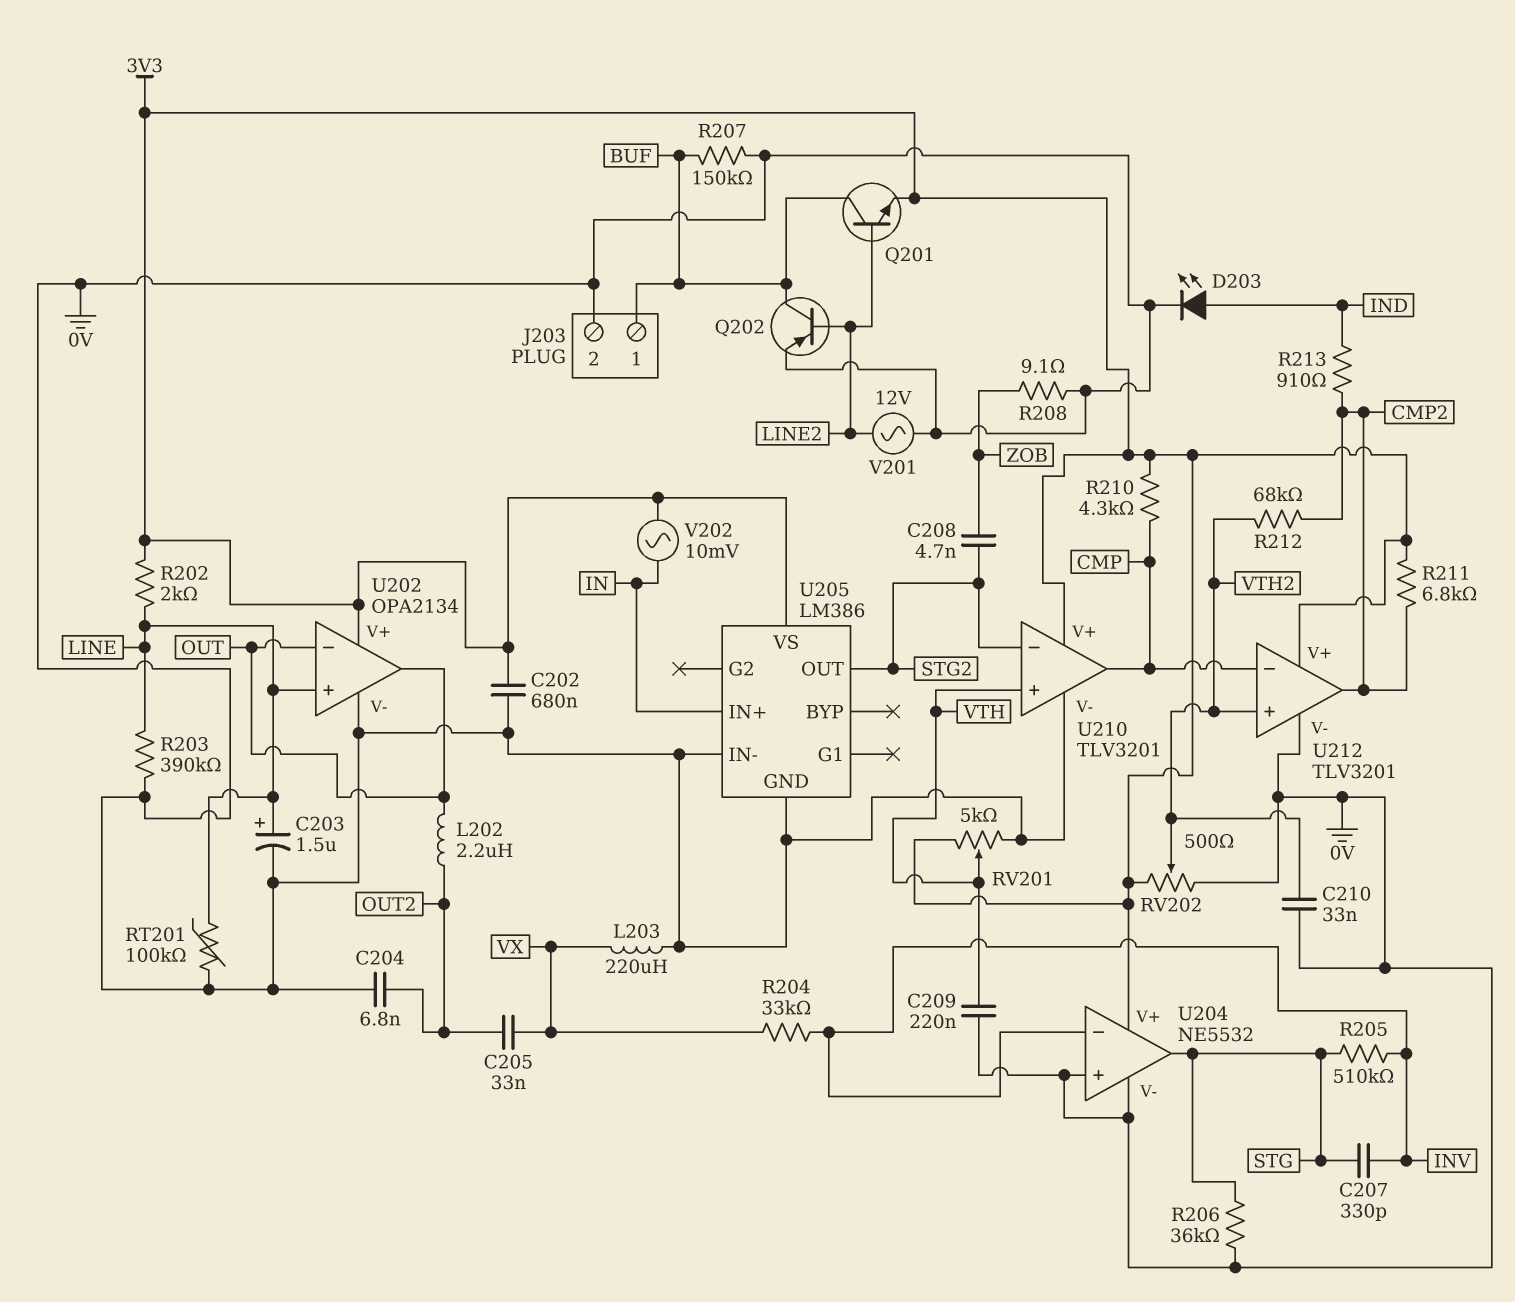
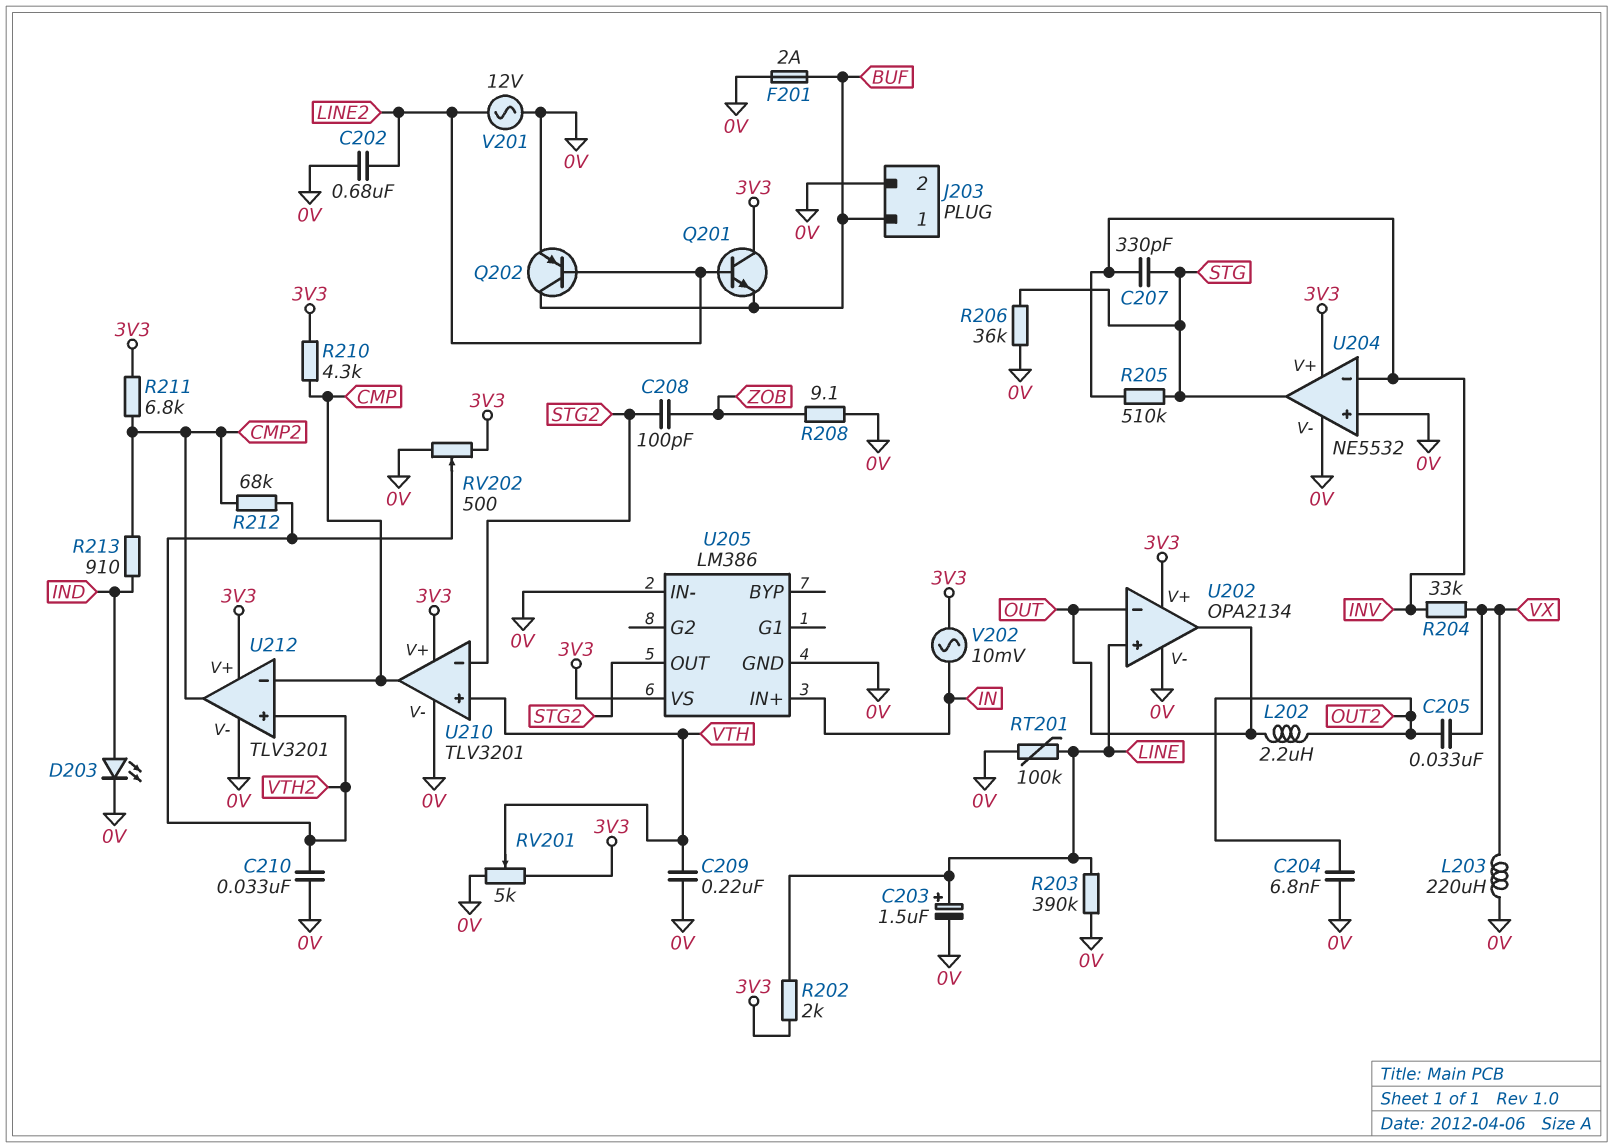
C202: 680nF (0V, 3V3) -> 680nF (0V, LINE2)
C208: 4.7nF (STG2, ZOB) -> 100pF (STG2, ZOB)
F201: none -> 2A (0V, BUF)
Q201: NPN (B LINE2, C BUF, E 3V3) -> NPN (B LINE2, C 3V3, E BUF)
R207: 150k (0V, BUF) -> none

